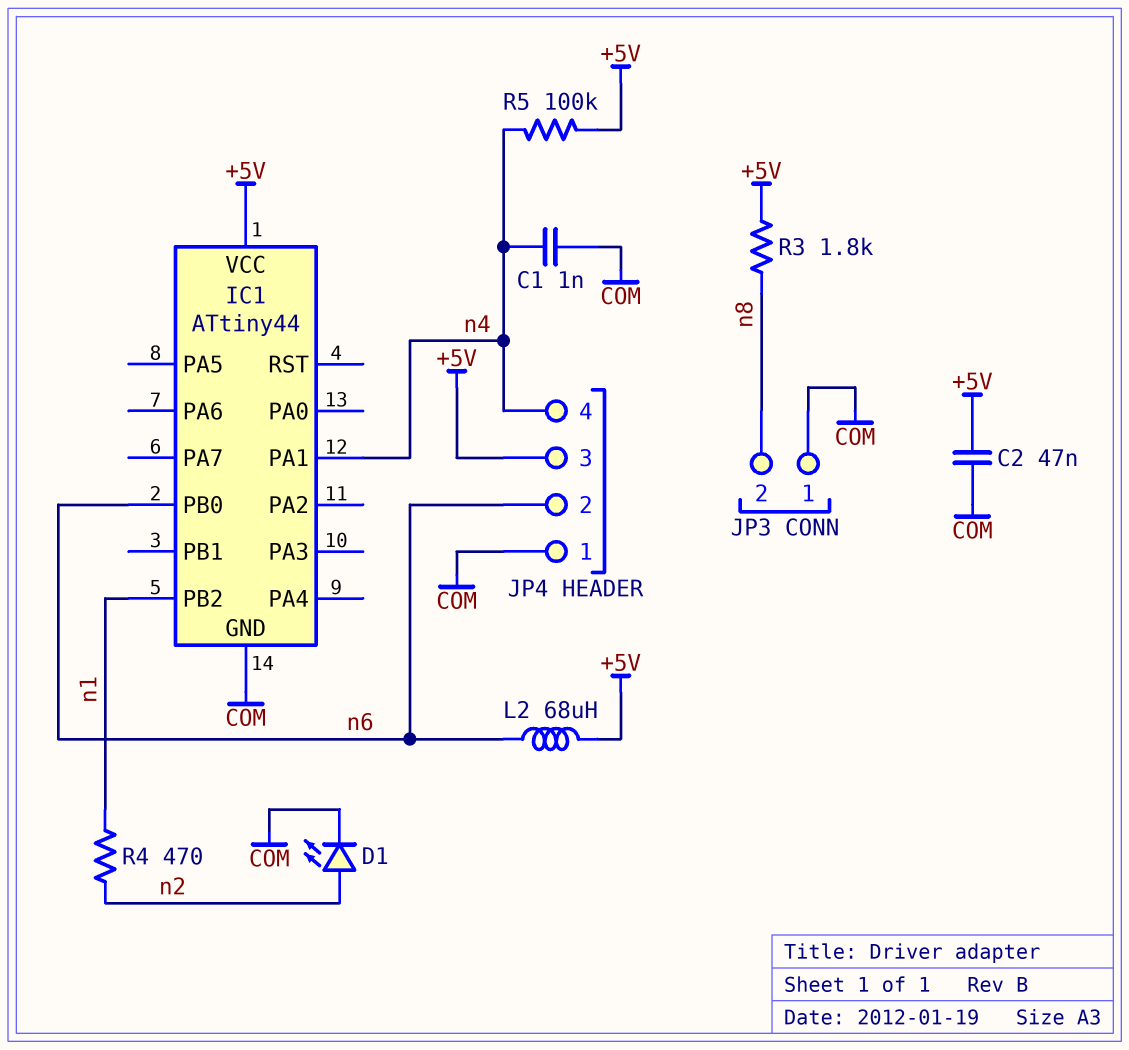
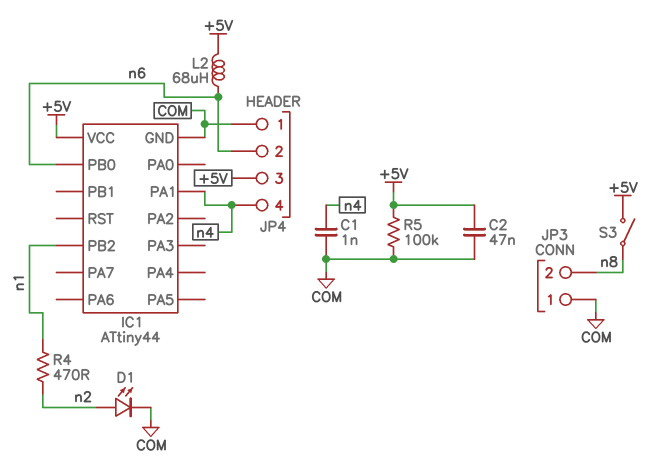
R3: 1.8k (+5V, n8) -> none
R5: 100k (+5V, n4) -> 100k (+5V, COM)
S3: none -> switch (+5V, n8)

